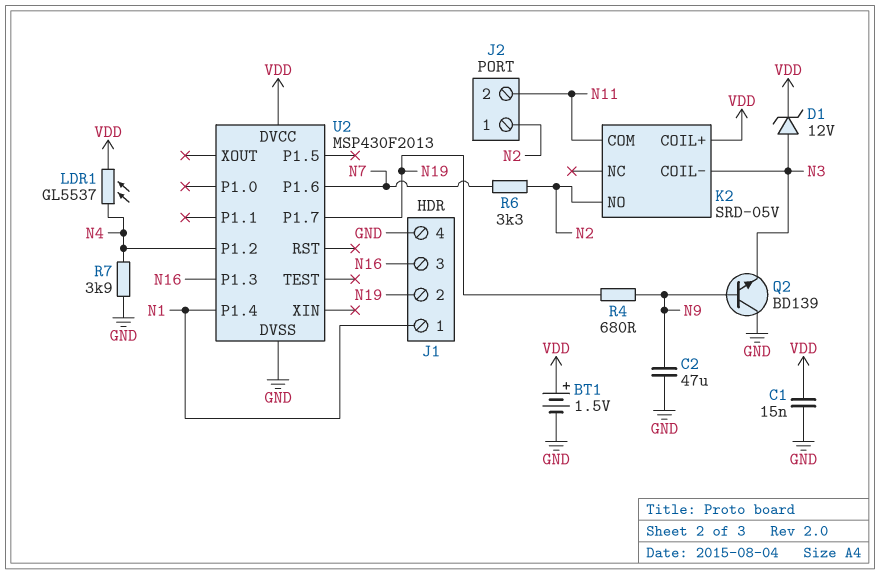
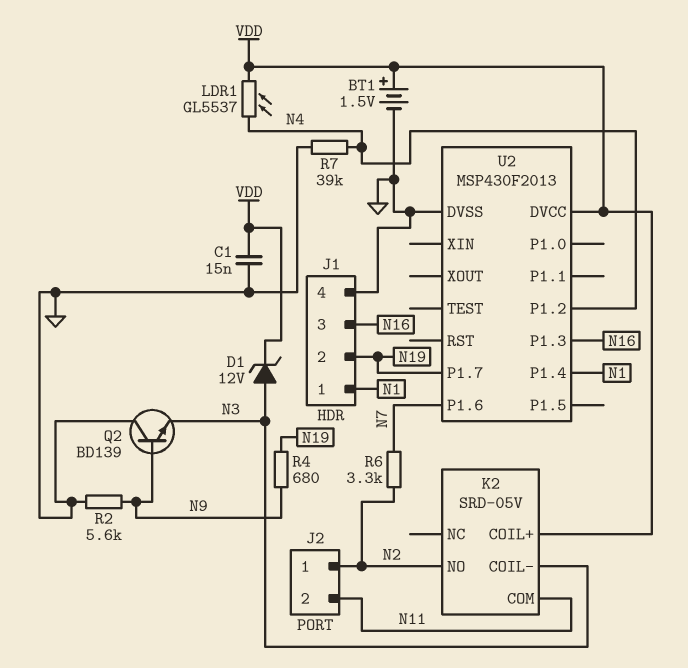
C2: 47uF (GND, N9) -> none
R2: none -> 5.6k (GND, N9)
R7: 3.9k (GND, N4) -> 39k (GND, N4)

